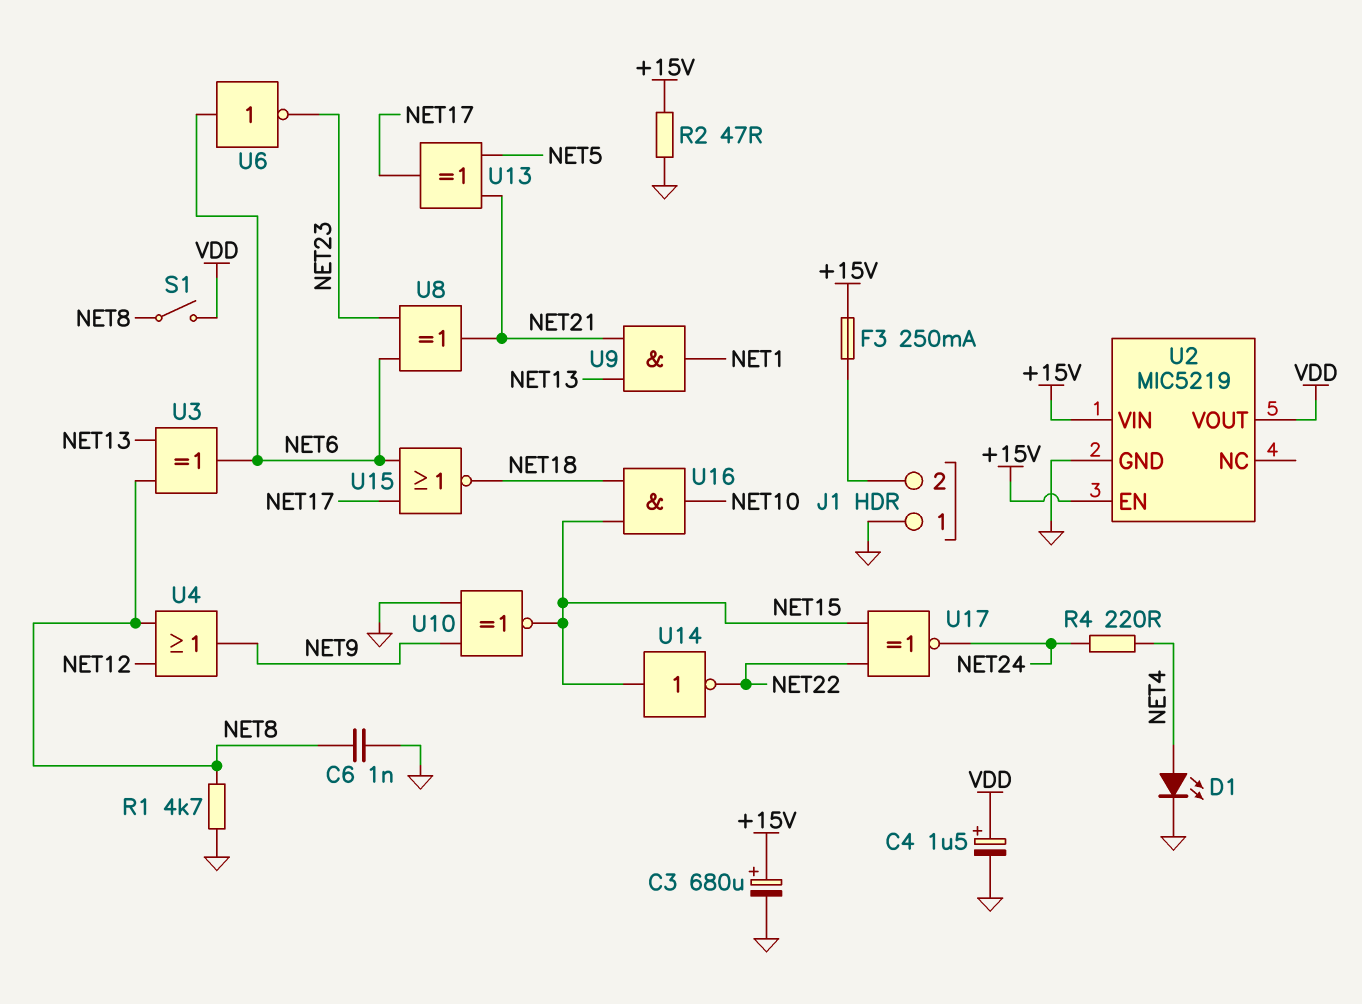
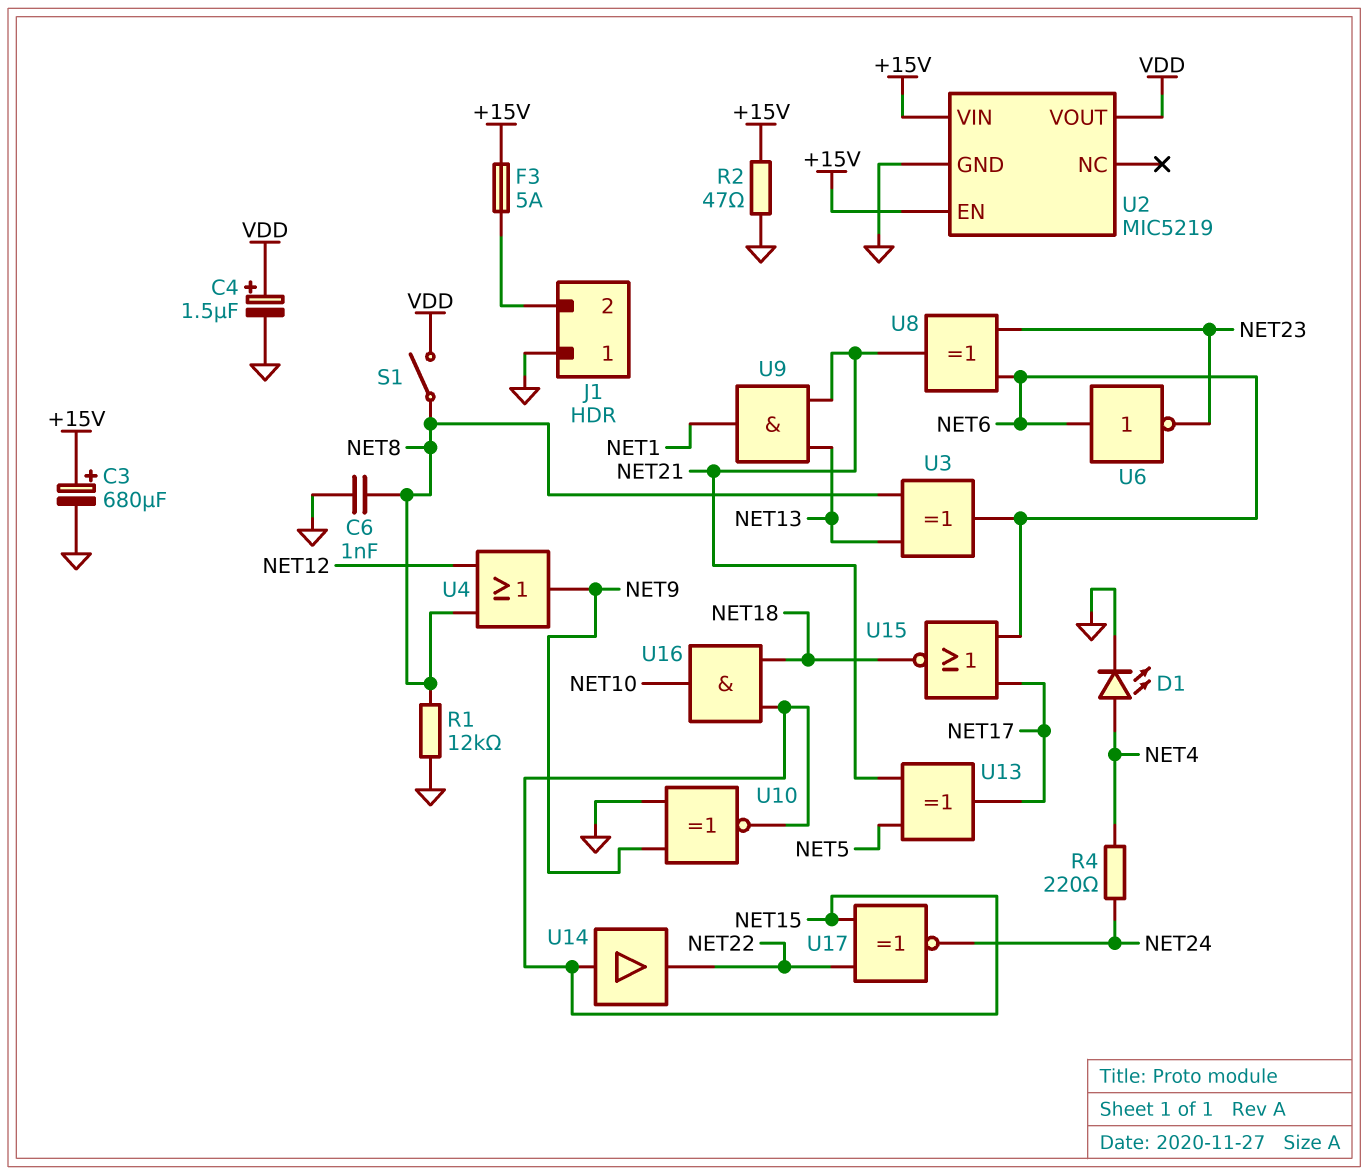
F3: 250mA (+15V, J1/2) -> 5A (+15V, J1/2)
R1: 4.7k (GND, NET8) -> 12k (GND, NET8)
U14: NOT (in NET15, out NET22) -> buffer (in NET15, out NET22)

